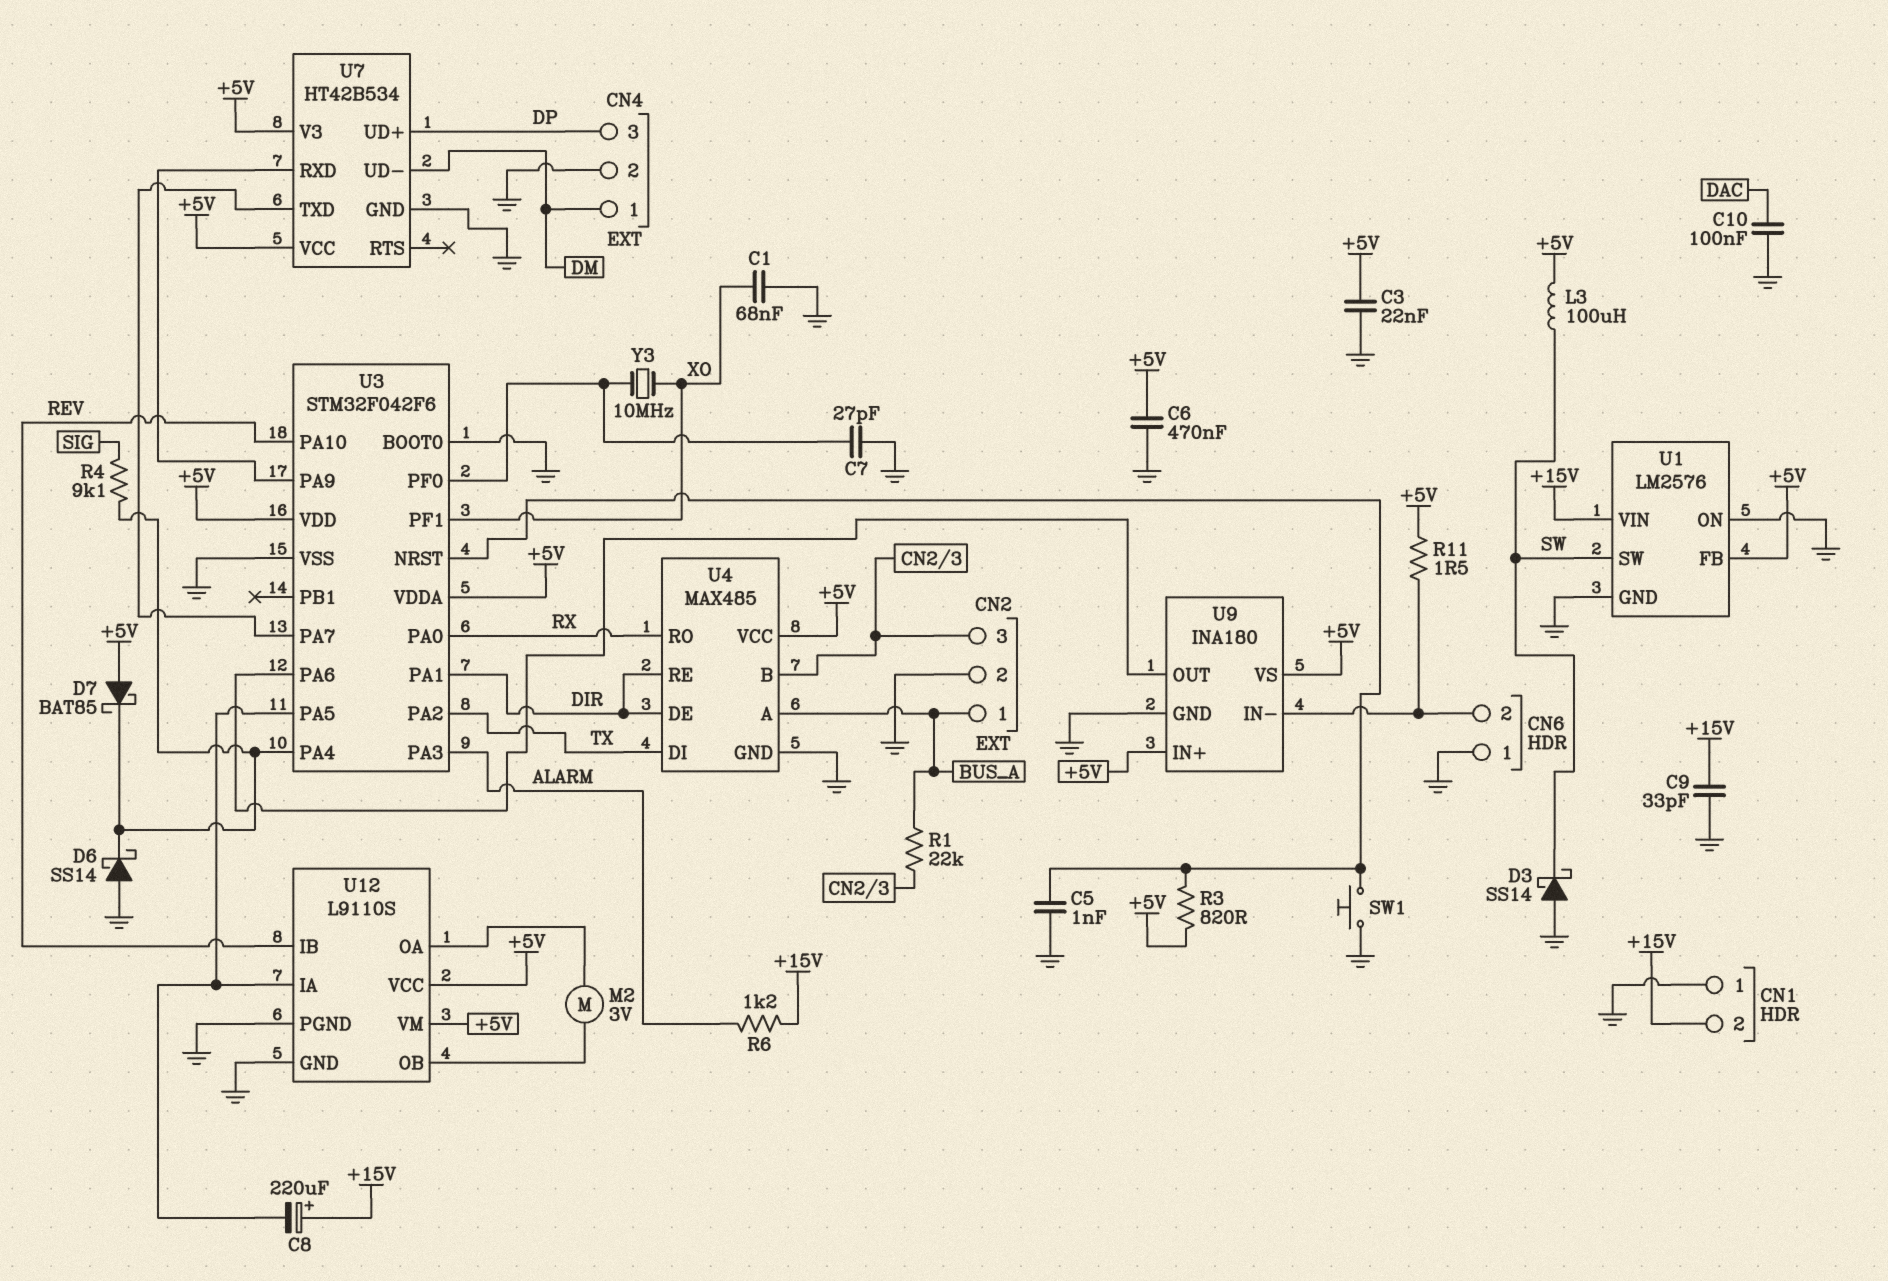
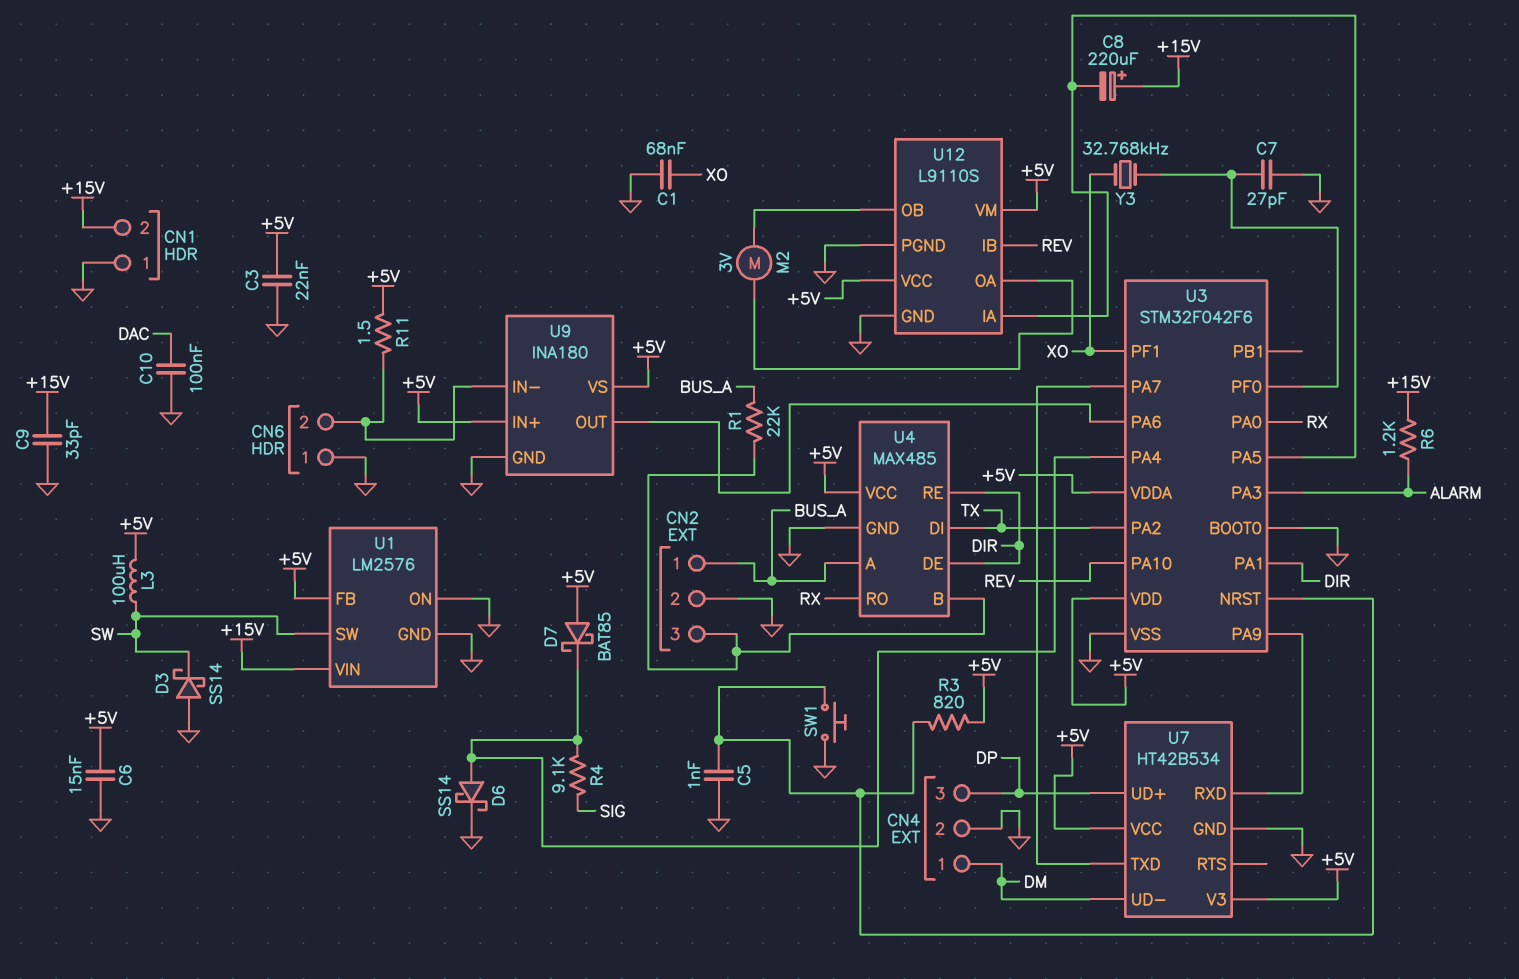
C6: 470nF (+5V, GND) -> 15nF (+5V, GND)
D6: schottky SS14 (A GND, K U3/PA4) -> schottky SS14 (A U3/PA4, K GND)
Y3: 10MHz (U3/PF0, XO) -> 32.768kHz (U3/PF0, XO)

